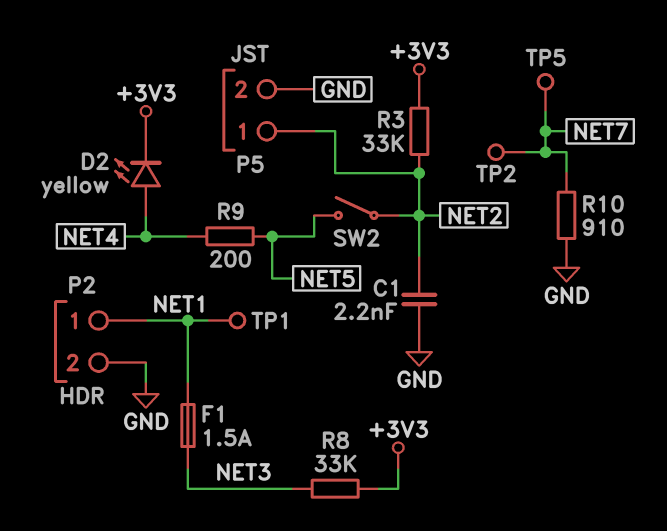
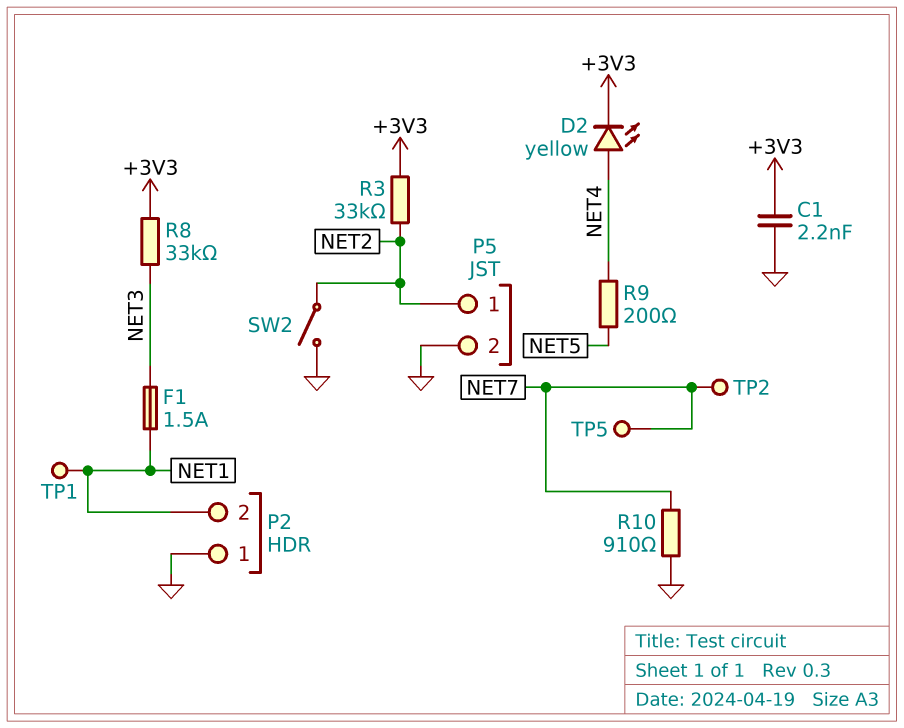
C1: 2.2nF (GND, NET2) -> 2.2nF (+3V3, GND)
P2 pin 1: NET1 -> GND
P2 pin 2: GND -> NET1
SW2: switch (NET2, NET5) -> switch (GND, NET2)

